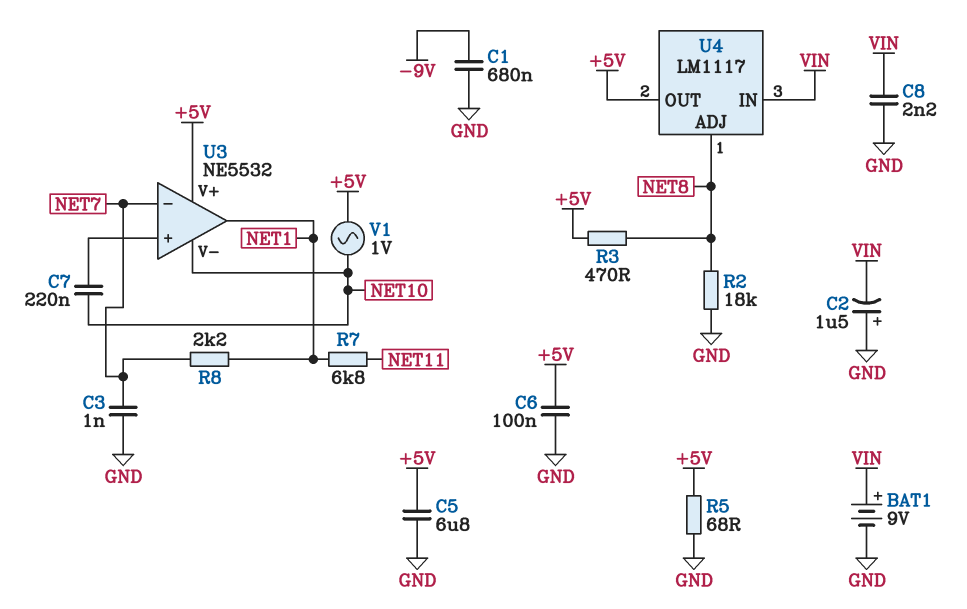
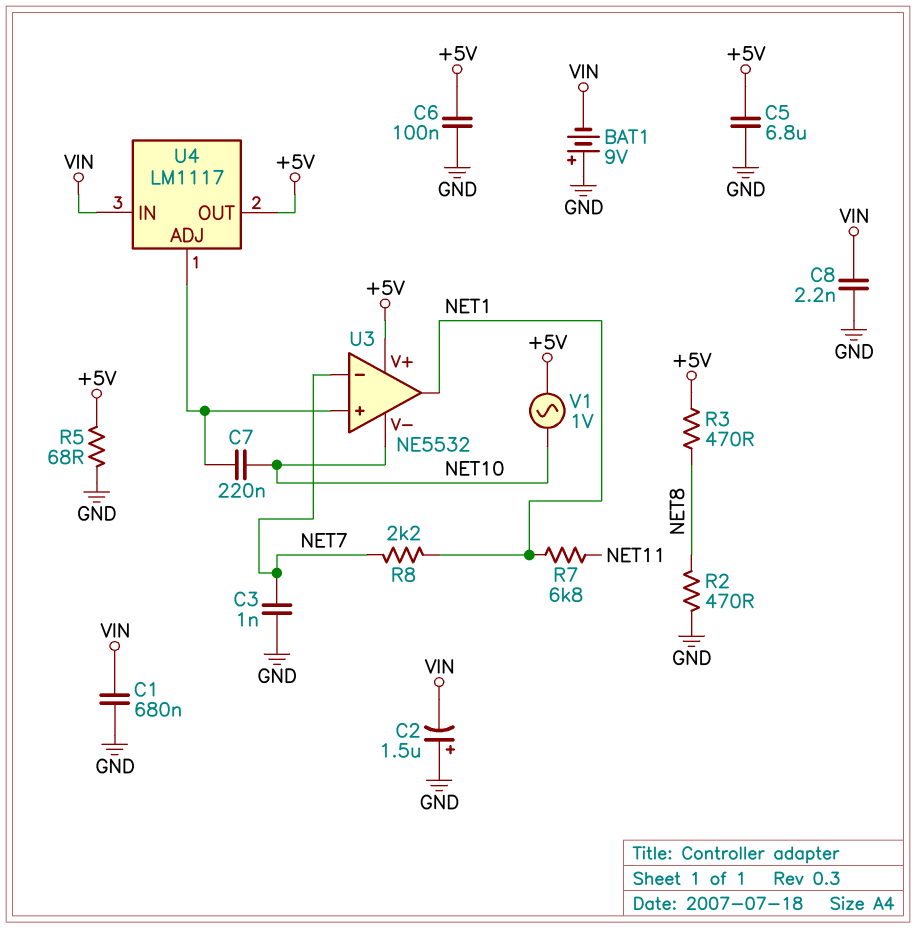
BAT1: 9V (plus VIN, minus GND) -> 9V (plus GND, minus VIN)
C1: 680nF (-9V, GND) -> 680nF (GND, VIN)
R2: 18k (GND, NET8) -> 470 (GND, NET8)
U4 pin ADJ: NET8 -> U3/in+

